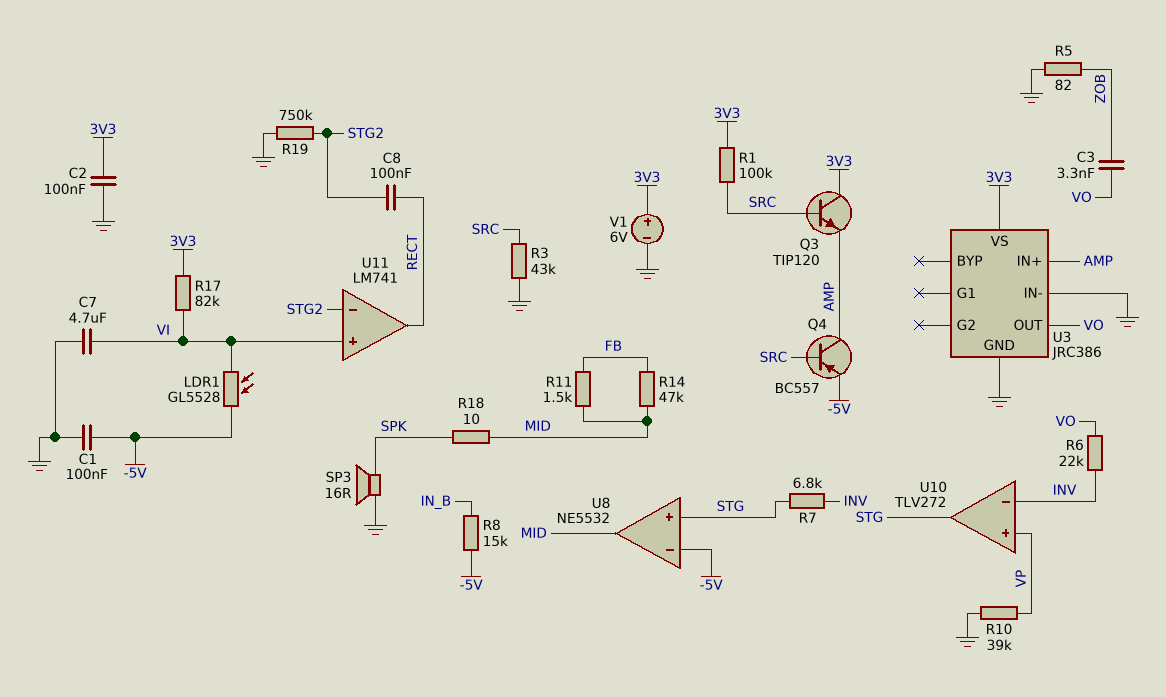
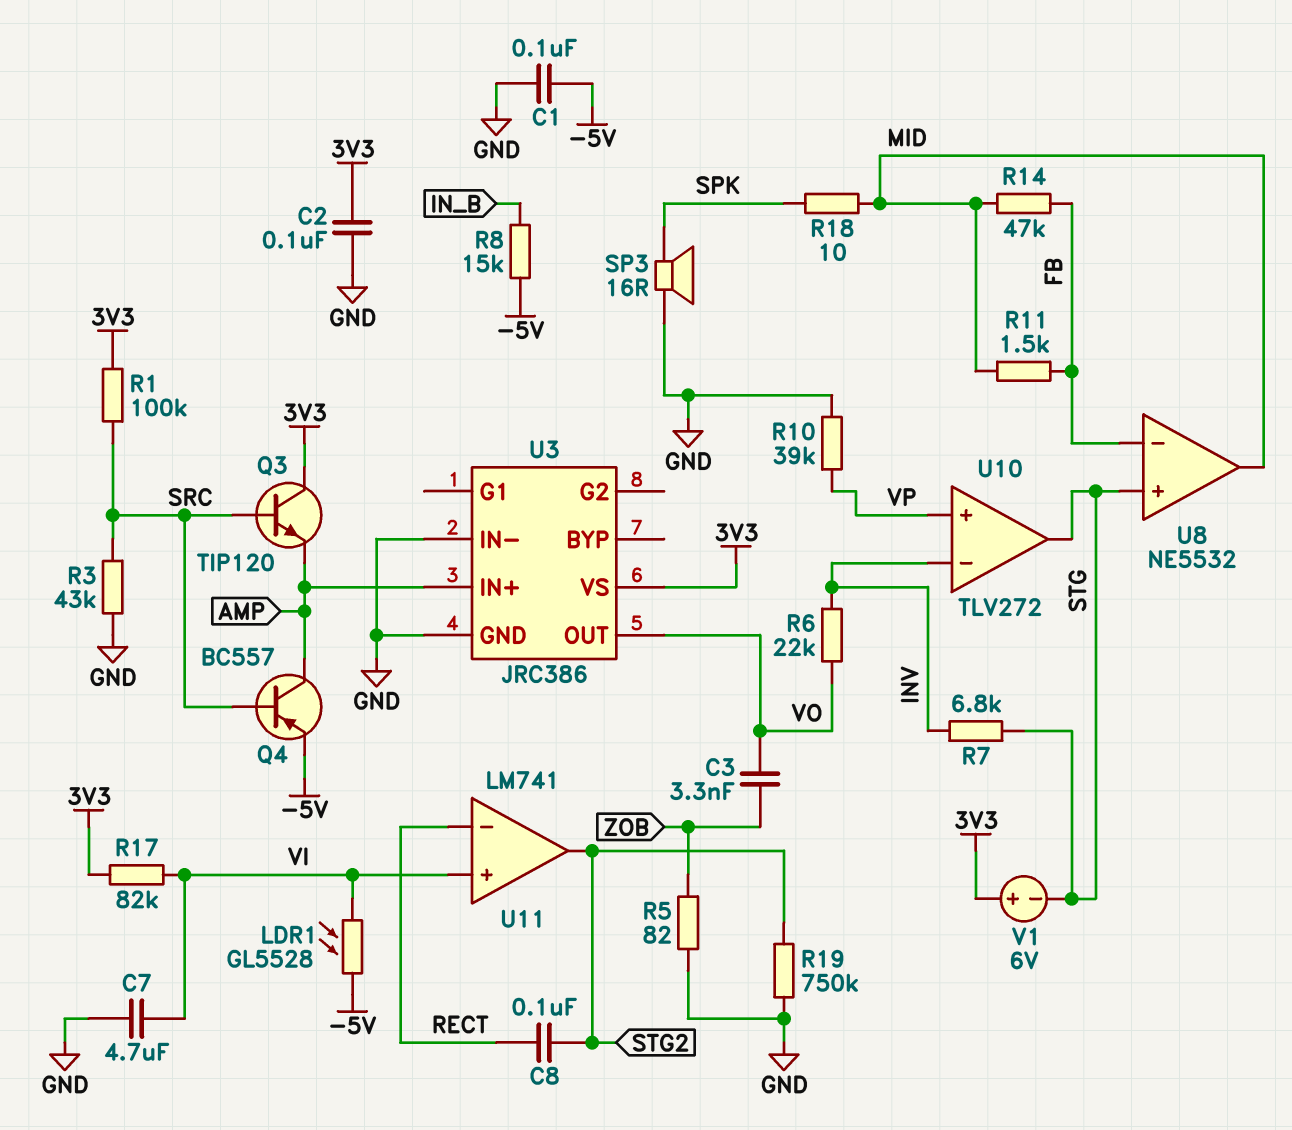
U8 pin in-: -5V -> FB
U11 pin in-: STG2 -> RECT
U11 pin out: RECT -> STG2
V1: 6V (plus 3V3, minus GND) -> 6V (plus 3V3, minus STG)

